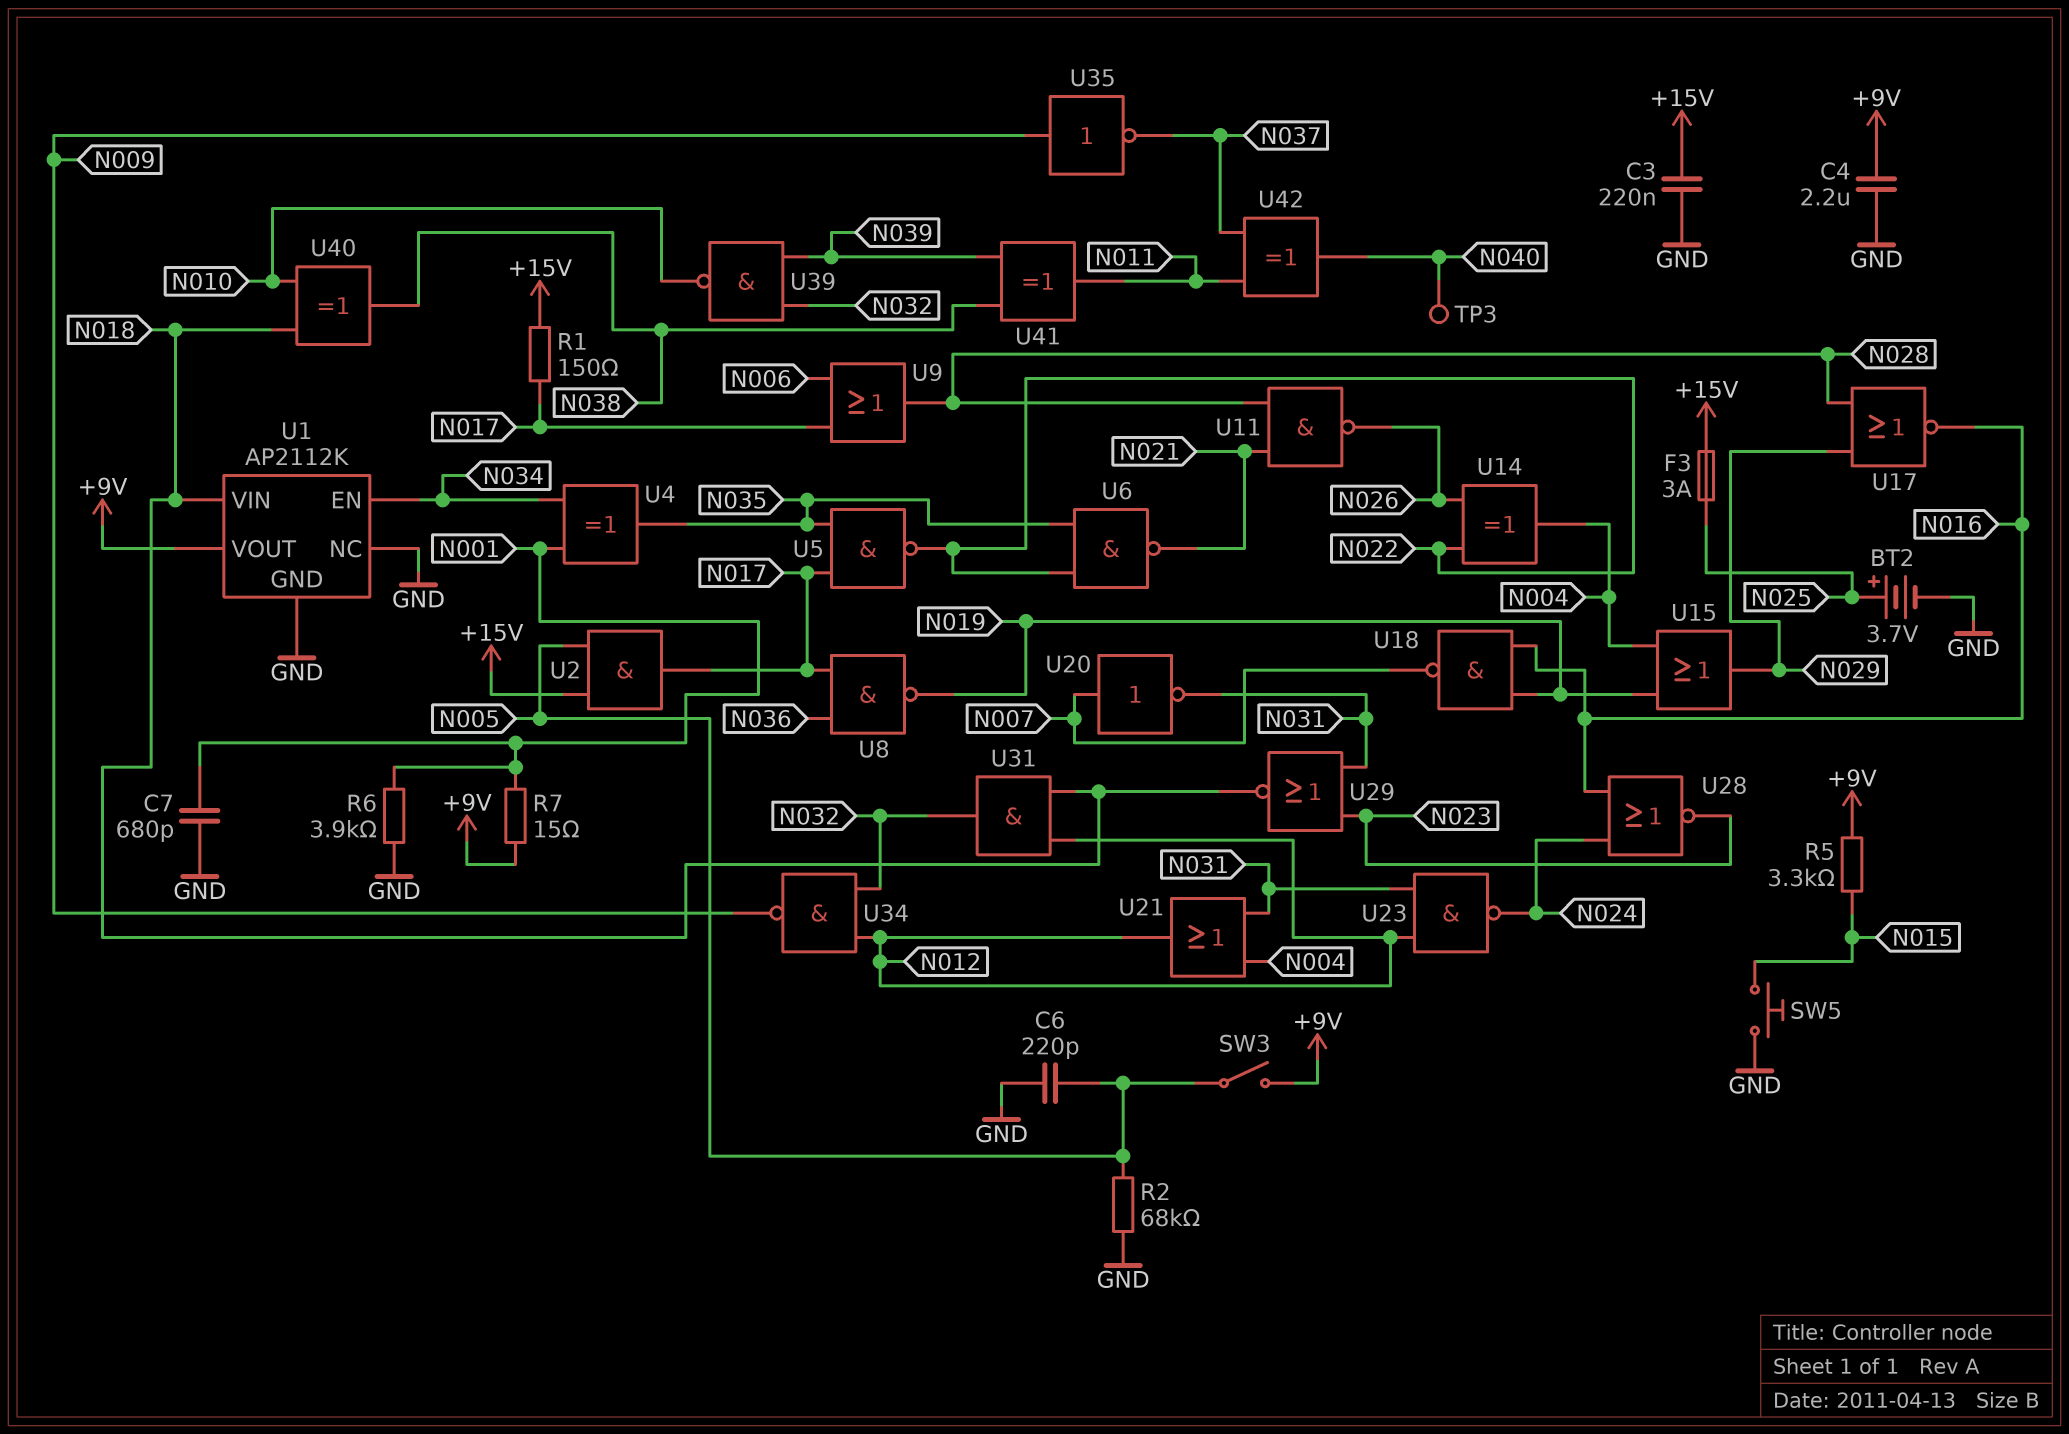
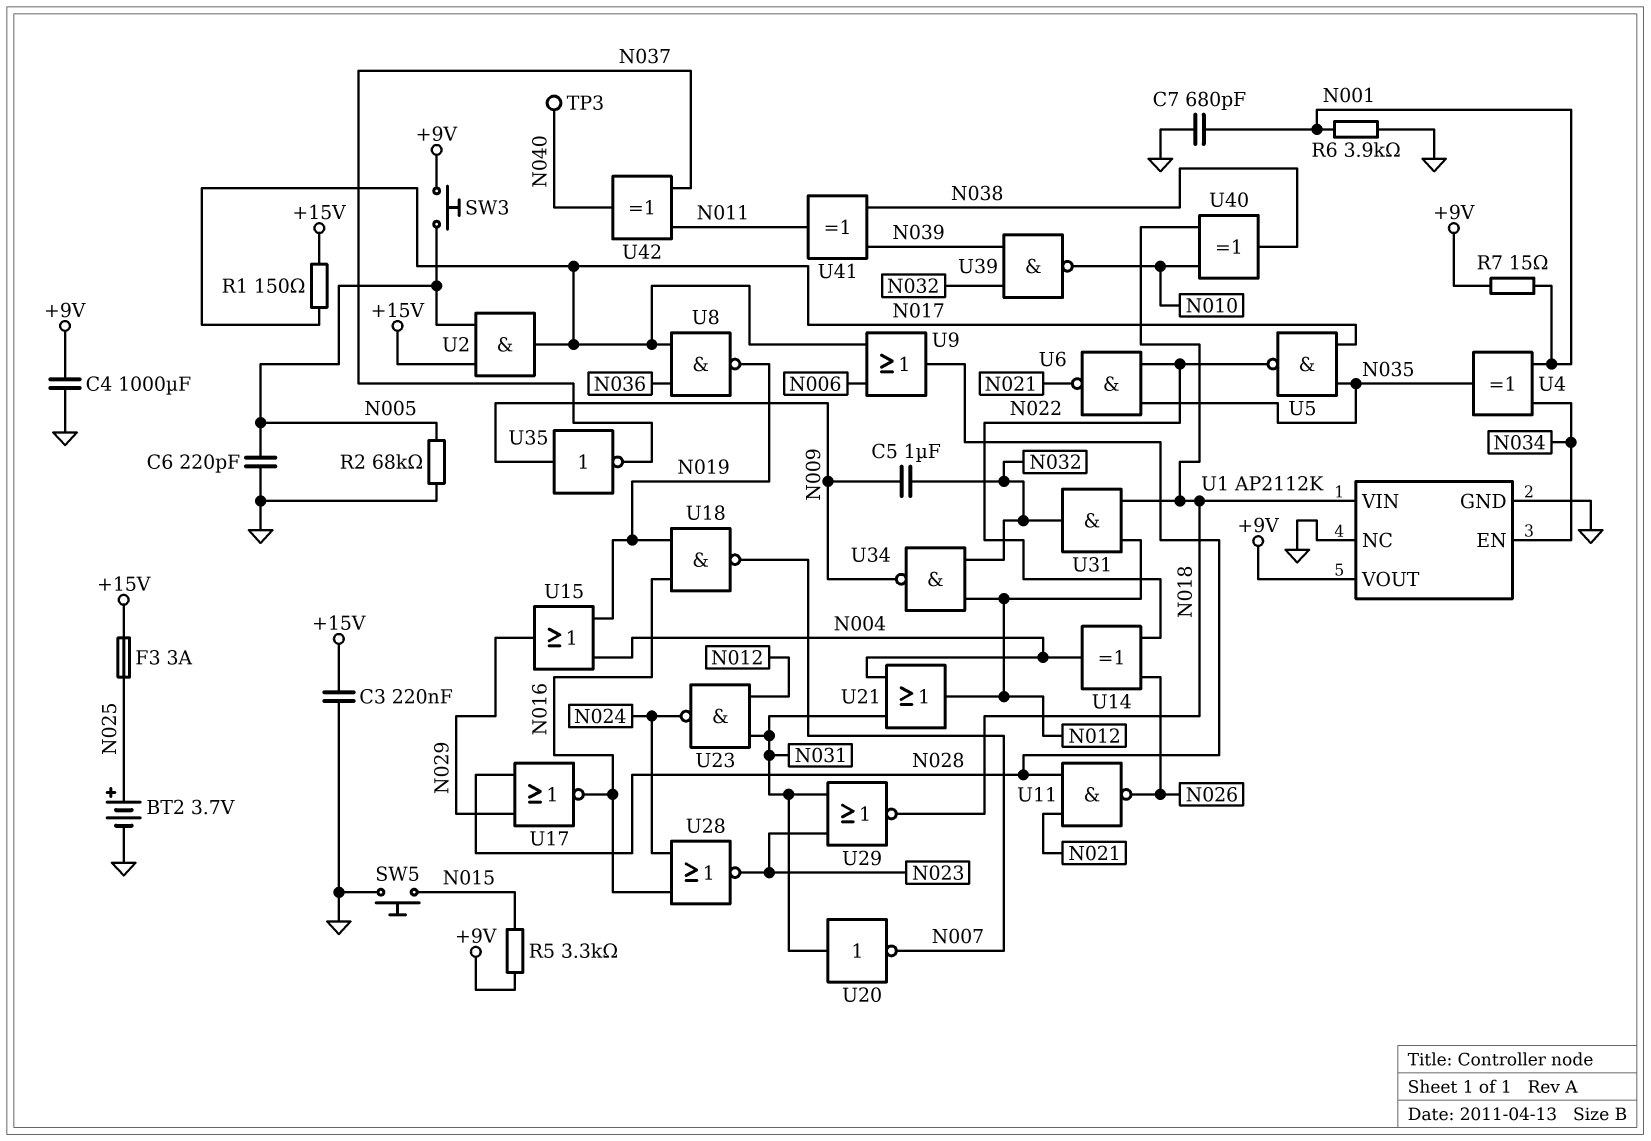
C4: 2.2uF (+9V, GND) -> 1000uF (+9V, GND)
C5: none -> 1uF (N009, N032)
SW3: switch (+9V, N005) -> button (+9V, N005)
U20: NOT (in N007, out N031) -> NOT (in N031, out N007)

